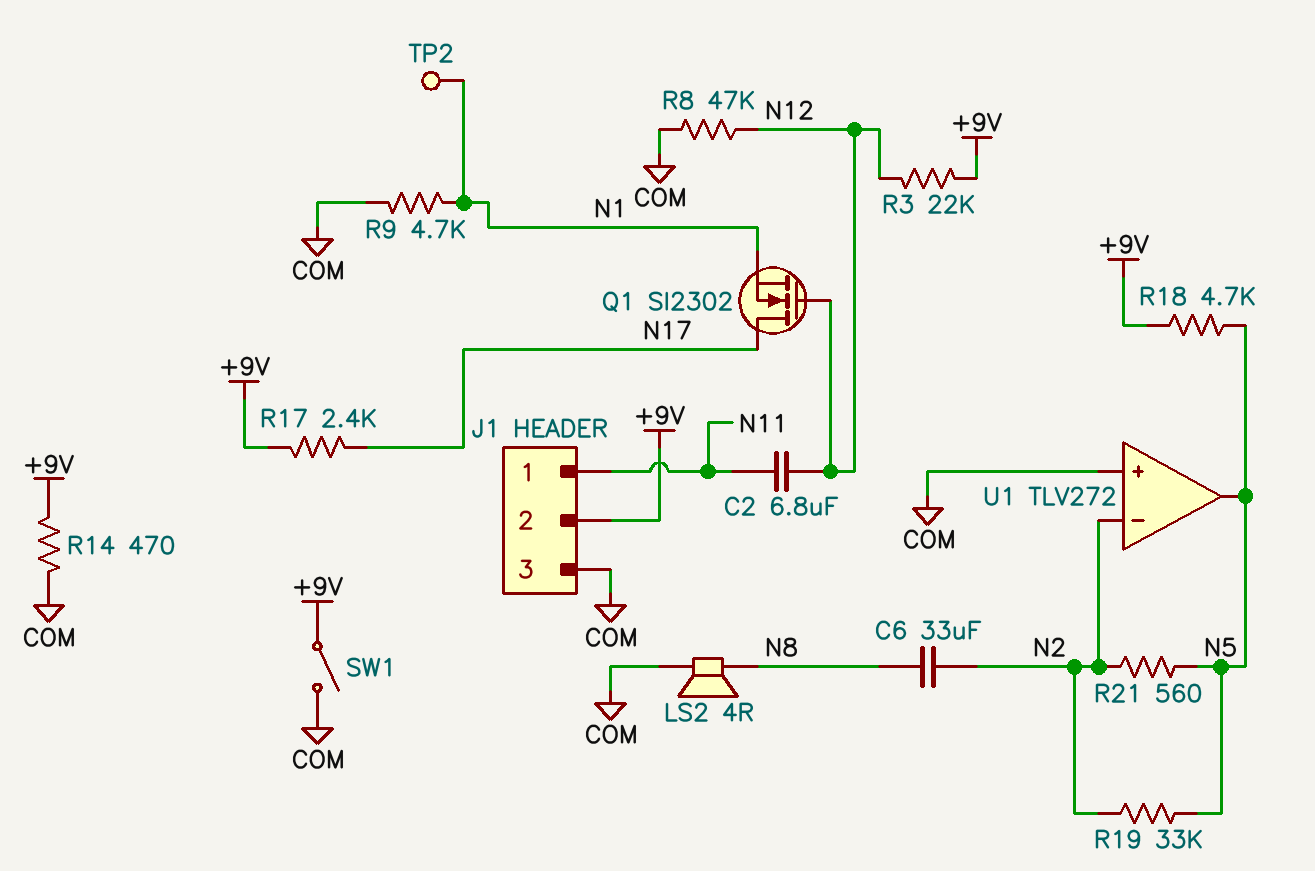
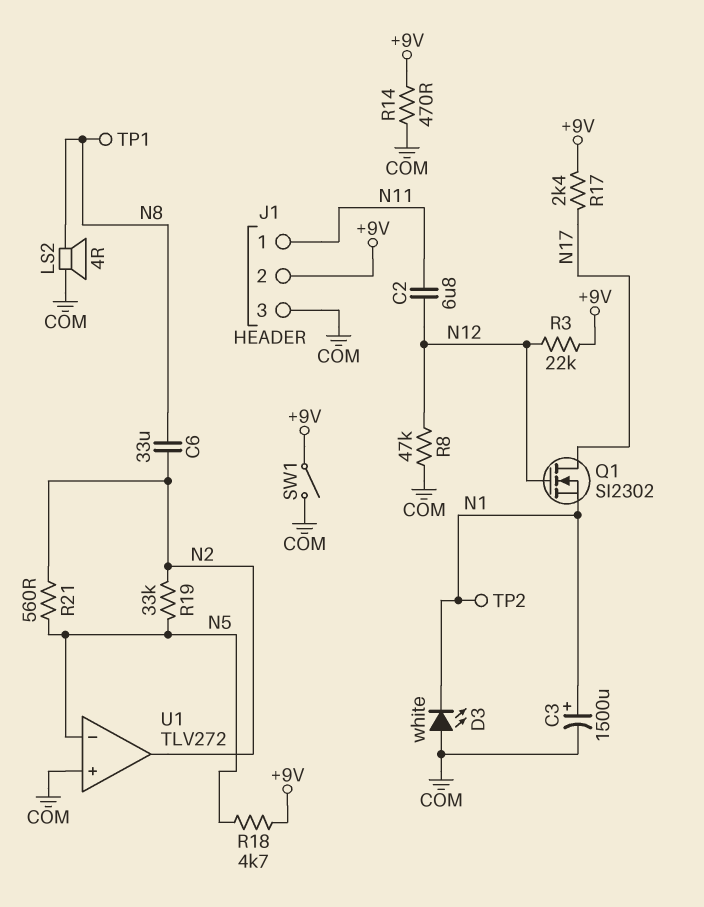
C3: none -> 1500uF (plus N1, minus COM)
D3: none -> LED white (A COM, K N1)
R9: 4.7k (COM, N1) -> none
TP1: none -> test point (N8)
U1 pin in-: N2 -> N5
U1 pin out: N5 -> N2

